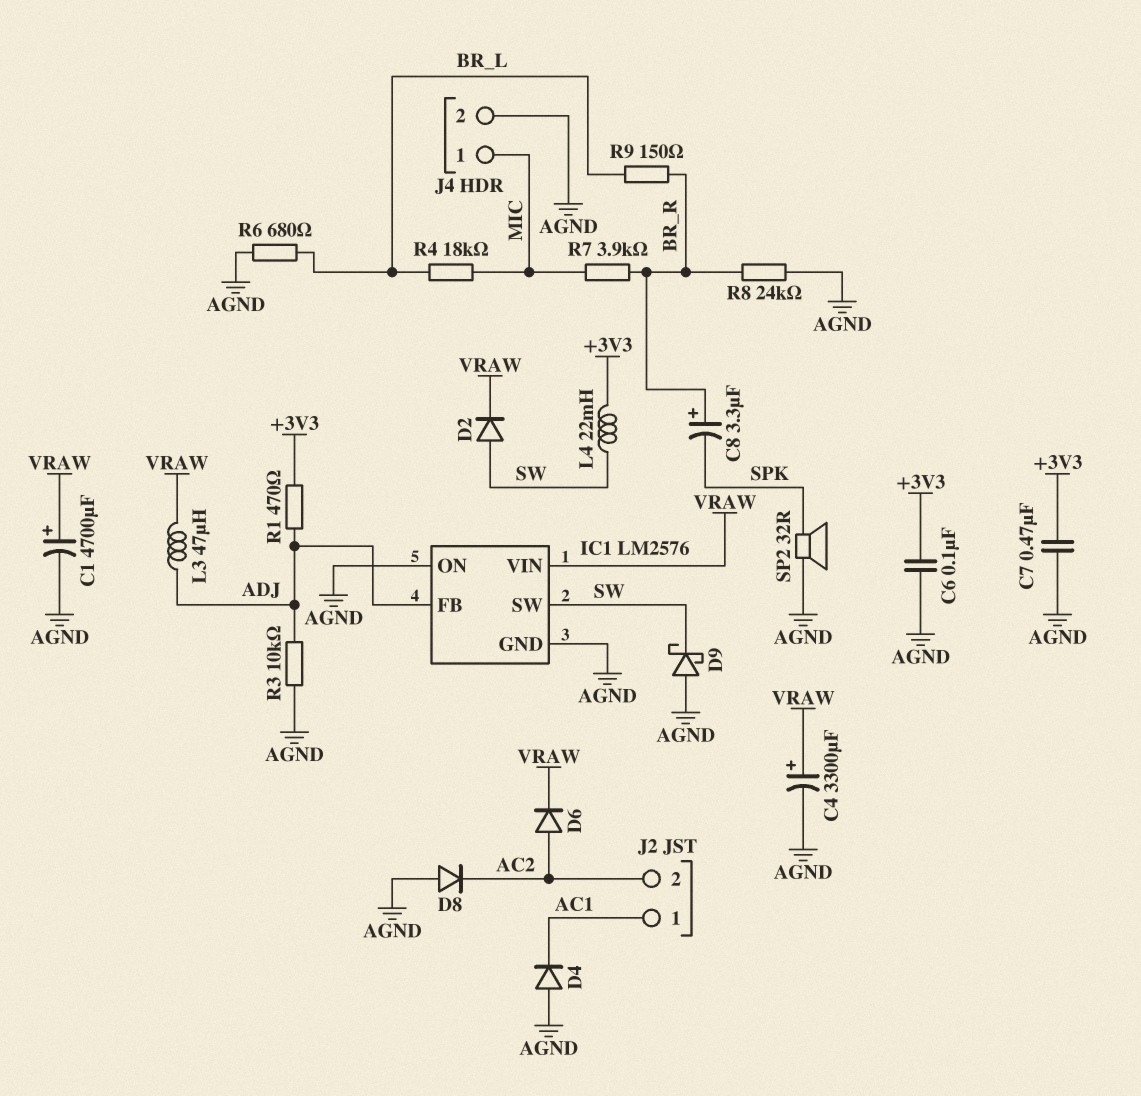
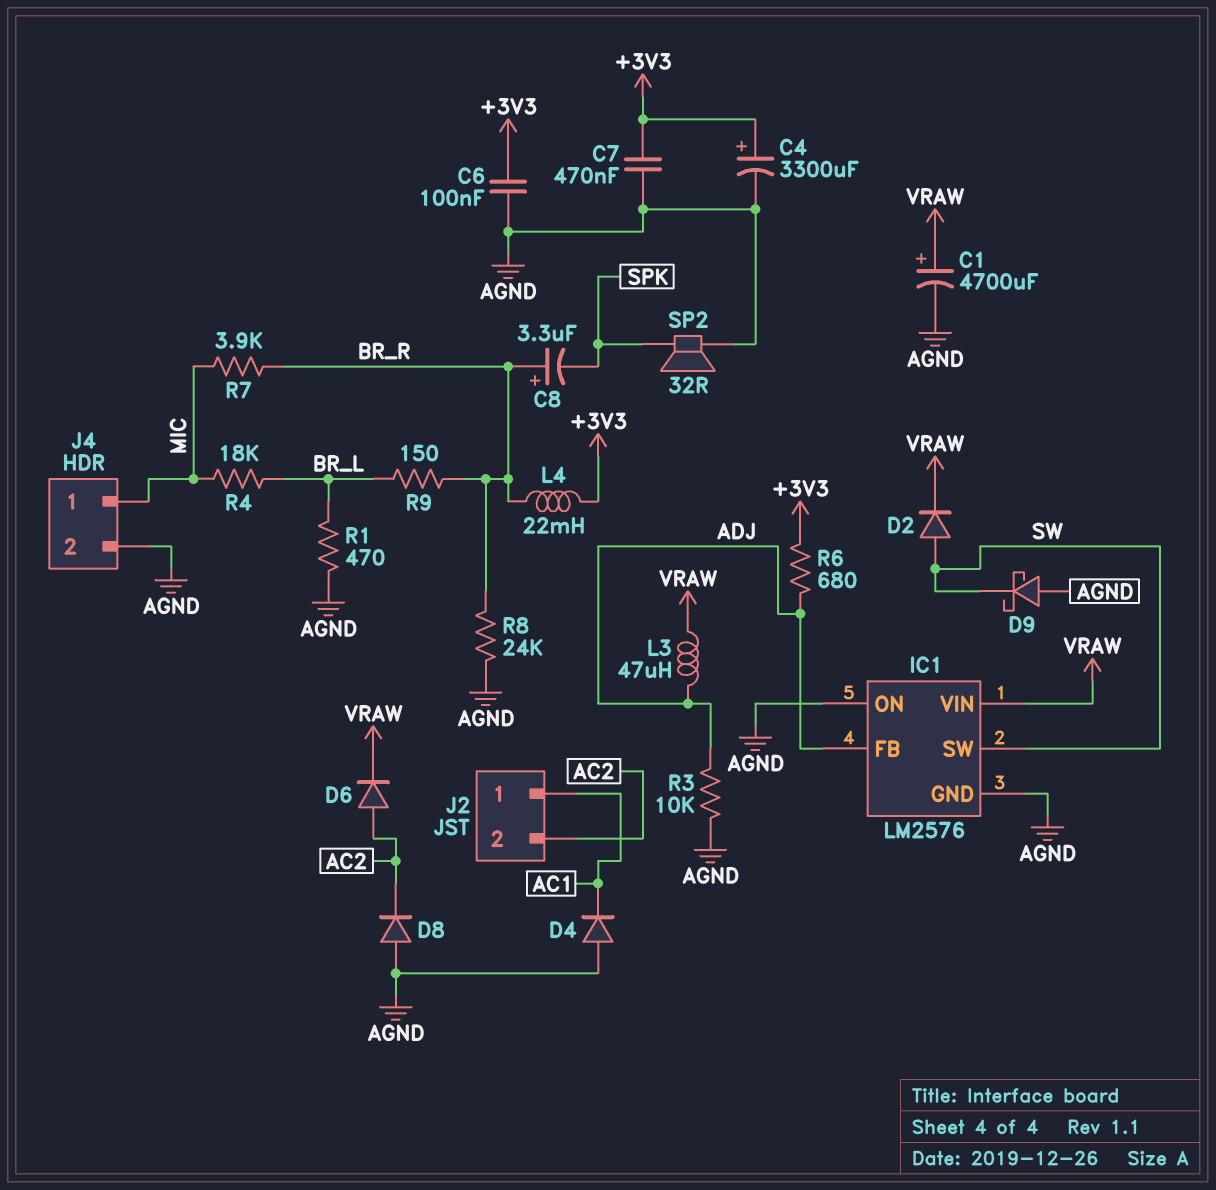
C4: 3300uF (plus VRAW, minus AGND) -> 3300uF (plus +3V3, minus AGND)
L4: 22mH (+3V3, SW) -> 22mH (+3V3, BR_R)
R1: 470 (+3V3, ADJ) -> 470 (AGND, BR_L)
R6: 680 (AGND, BR_L) -> 680 (+3V3, ADJ)

